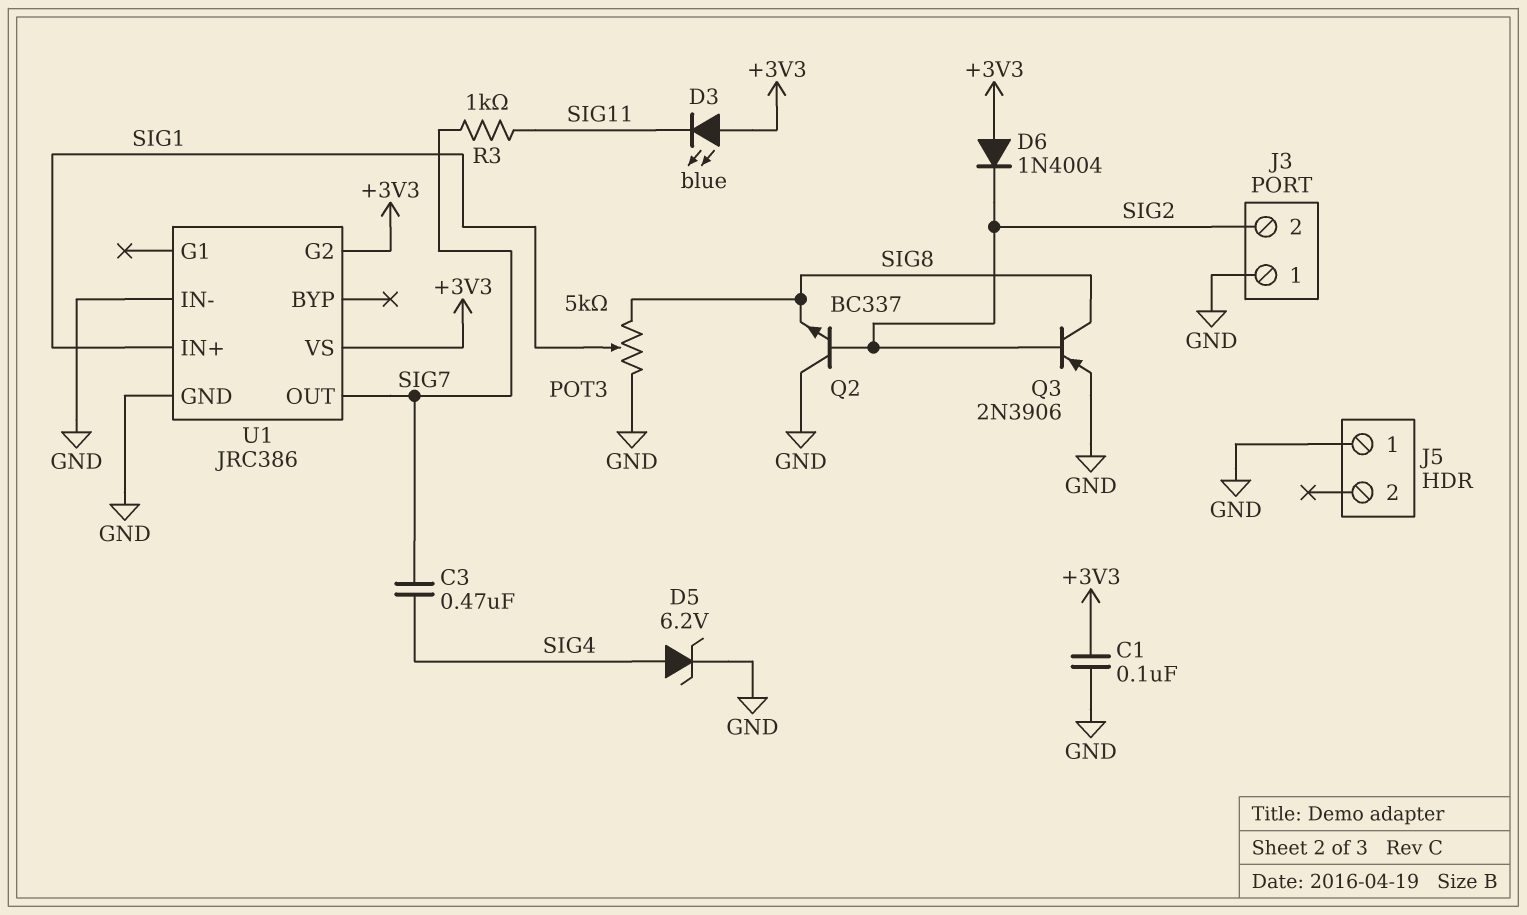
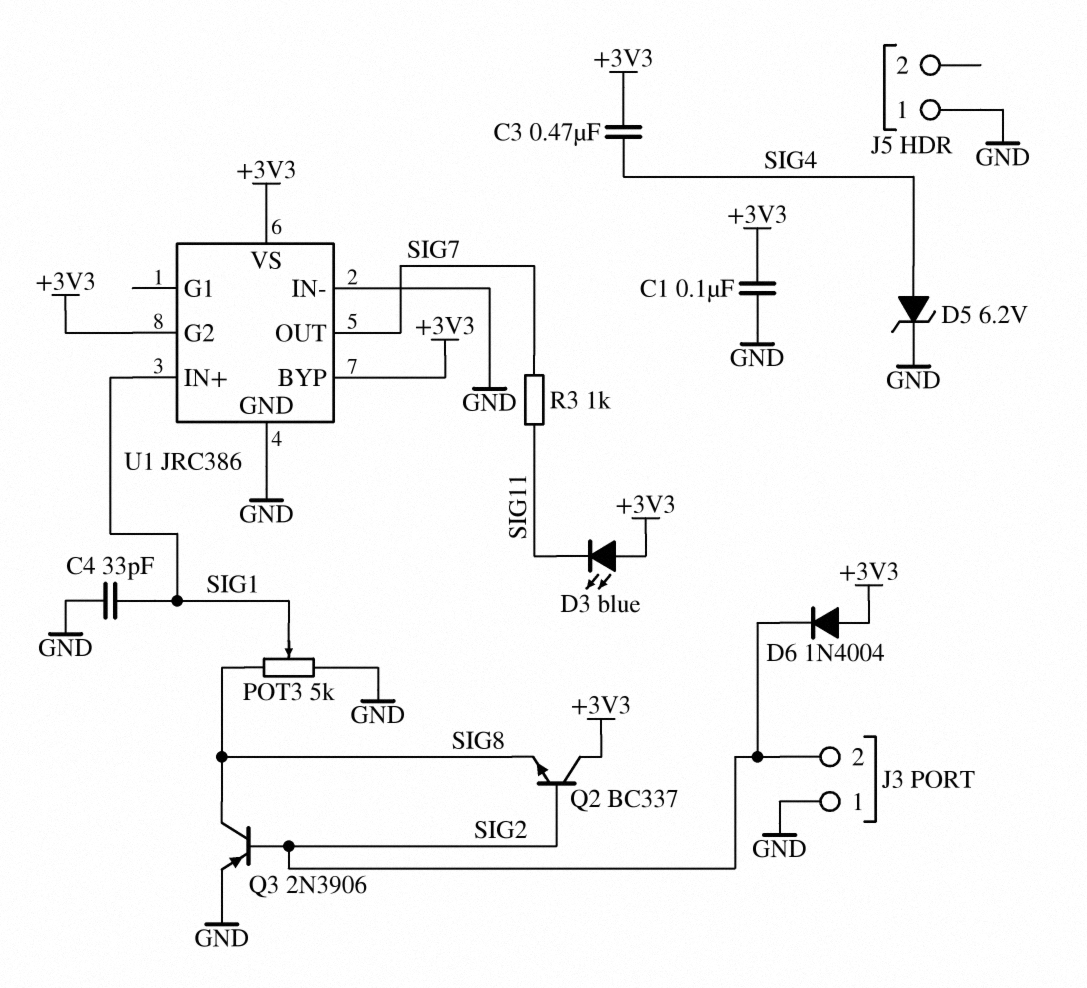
C3: 470nF (SIG4, SIG7) -> 470nF (+3V3, SIG4)
C4: none -> 33pF (GND, SIG1)
Q2: NPN BC337 (B SIG2, C GND, E SIG8) -> NPN BC337 (B SIG2, C +3V3, E SIG8)
U1 pin BYP: none -> +3V3

